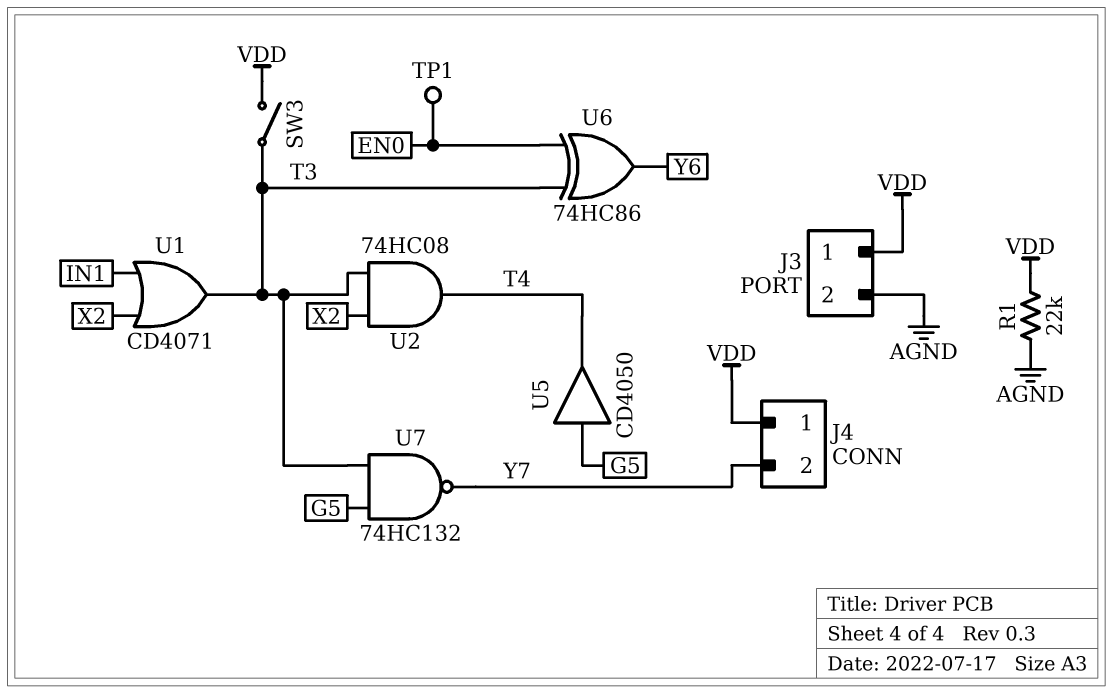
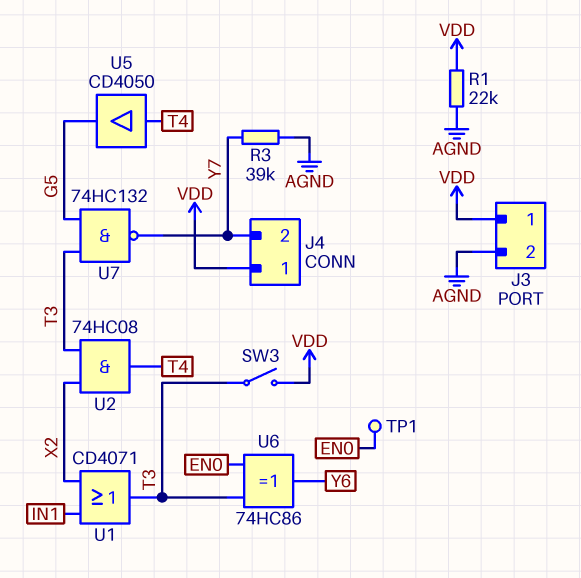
R3: none -> 39k (AGND, Y7)
U5: buffer CD4050 (in G5, out T4) -> buffer CD4050 (in T4, out G5)

